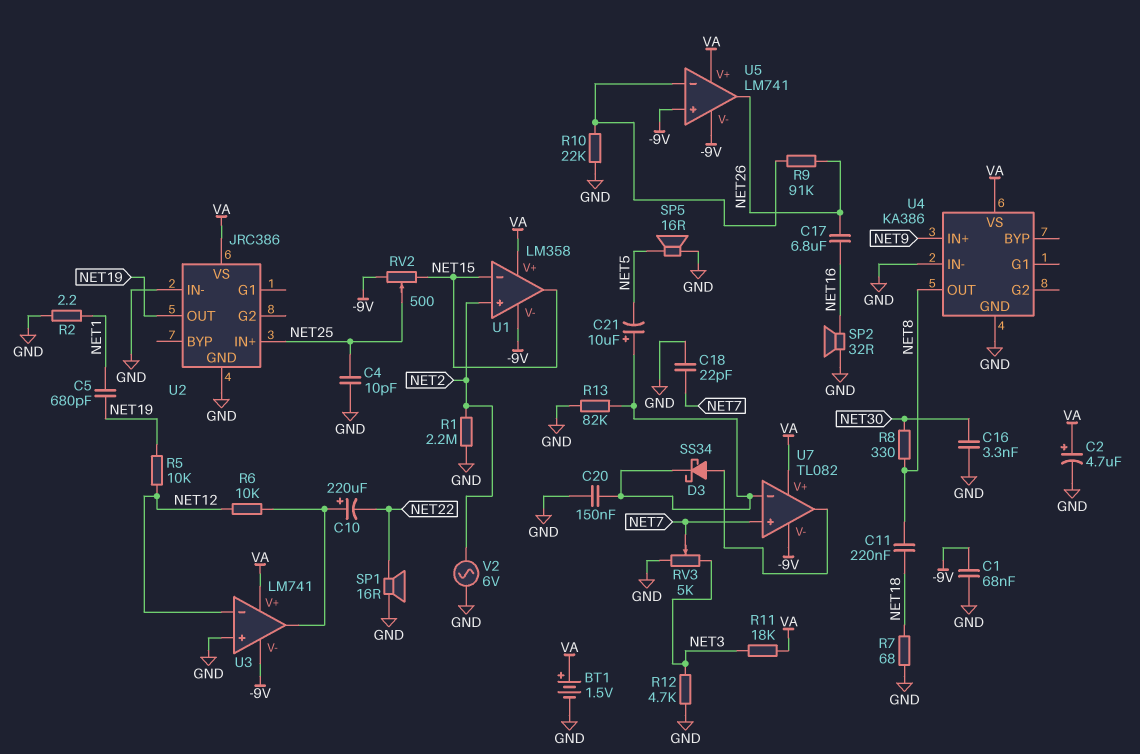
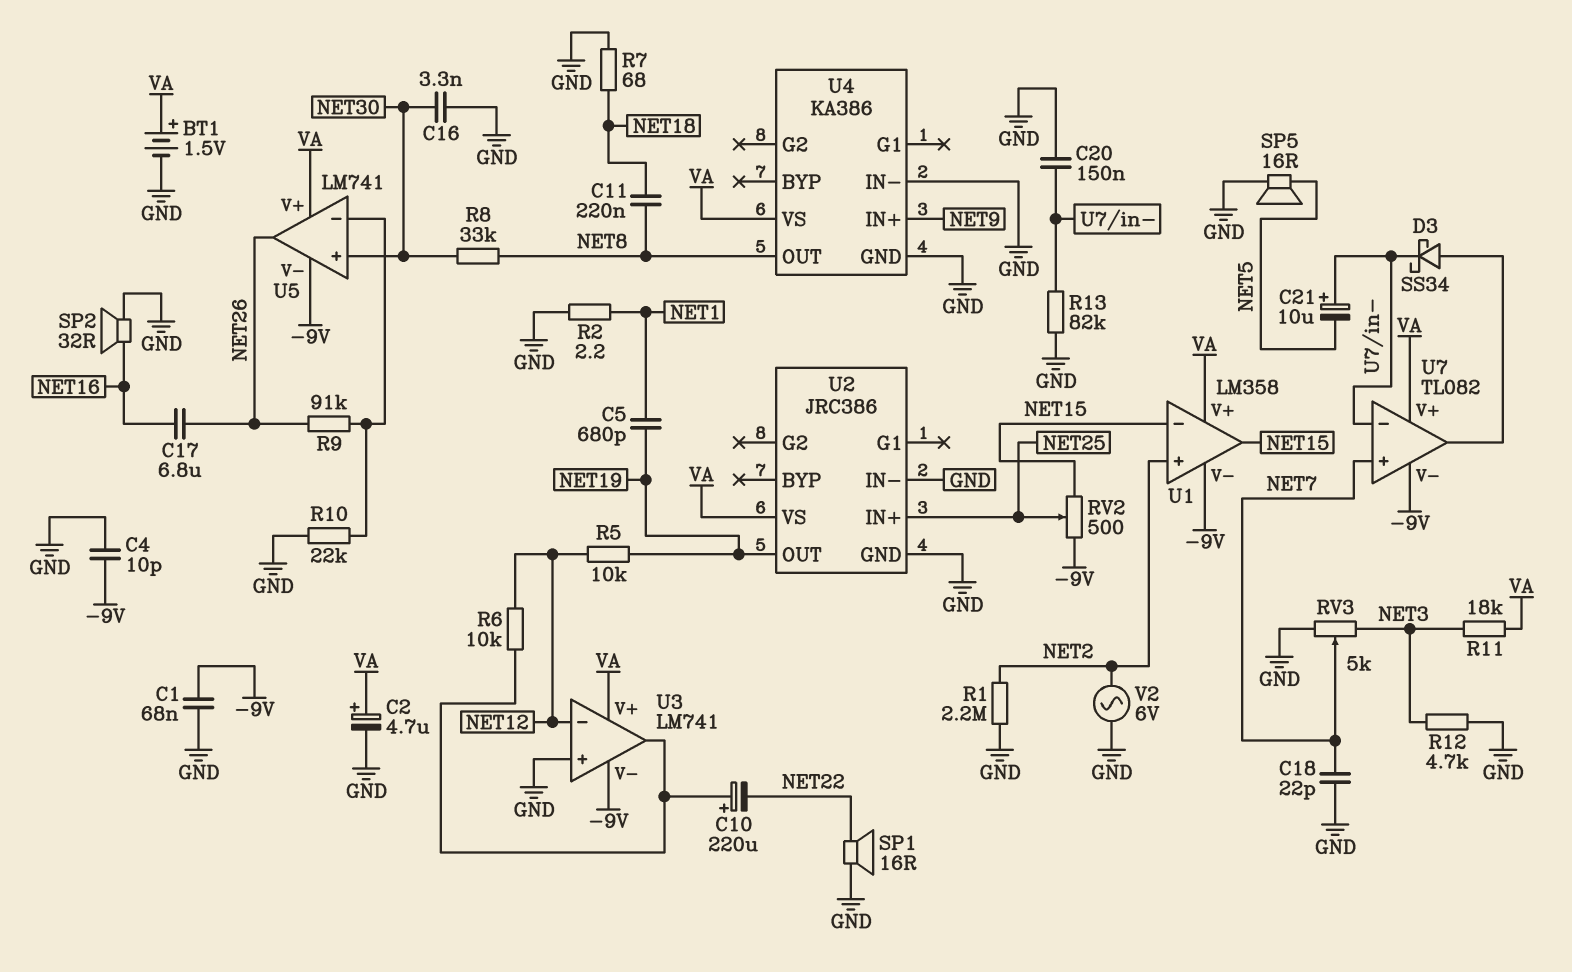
C4: 10pF (GND, NET25) -> 10pF (-9V, GND)
R8: 330 (NET8, NET30) -> 33k (NET8, NET30)
U5 pin in+: -9V -> NET30

